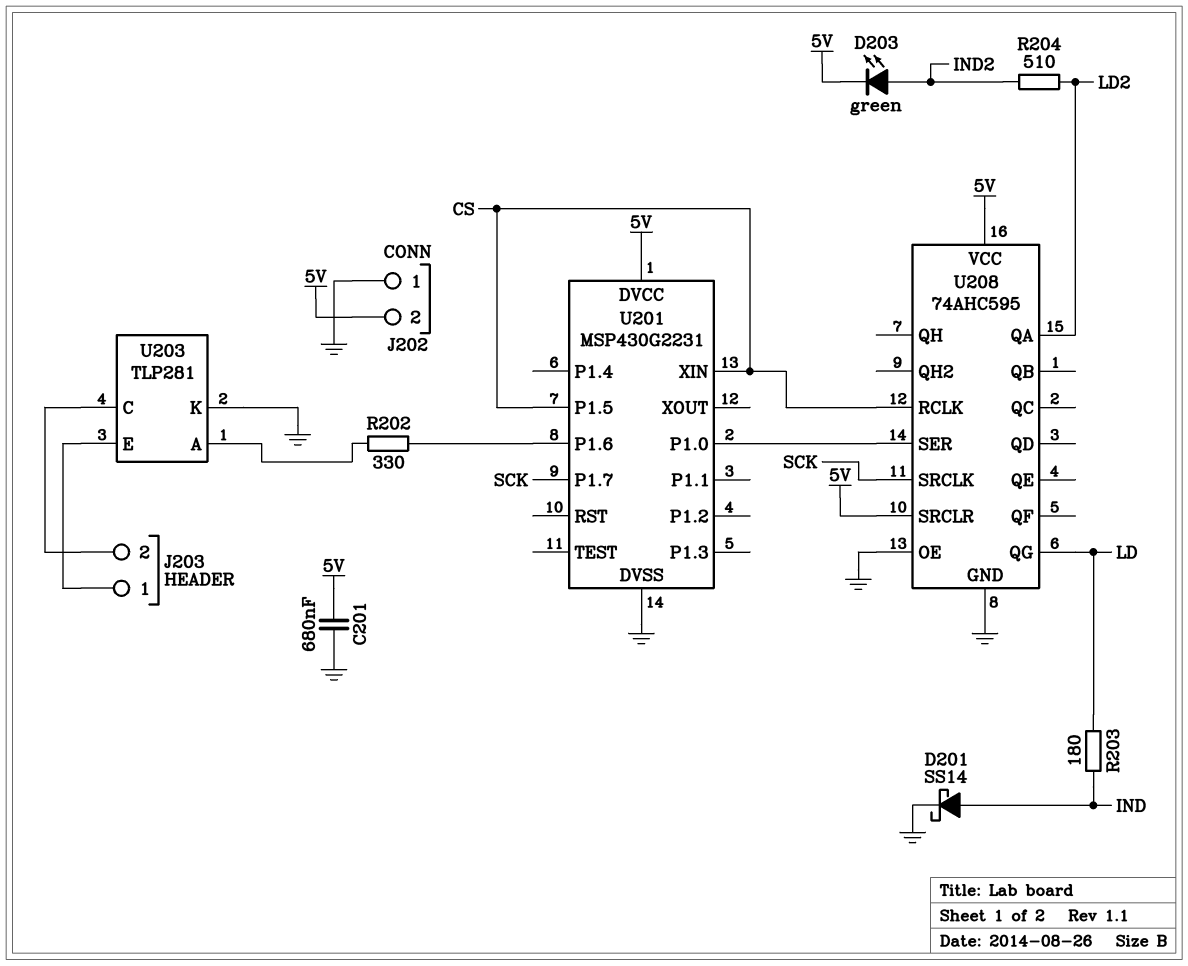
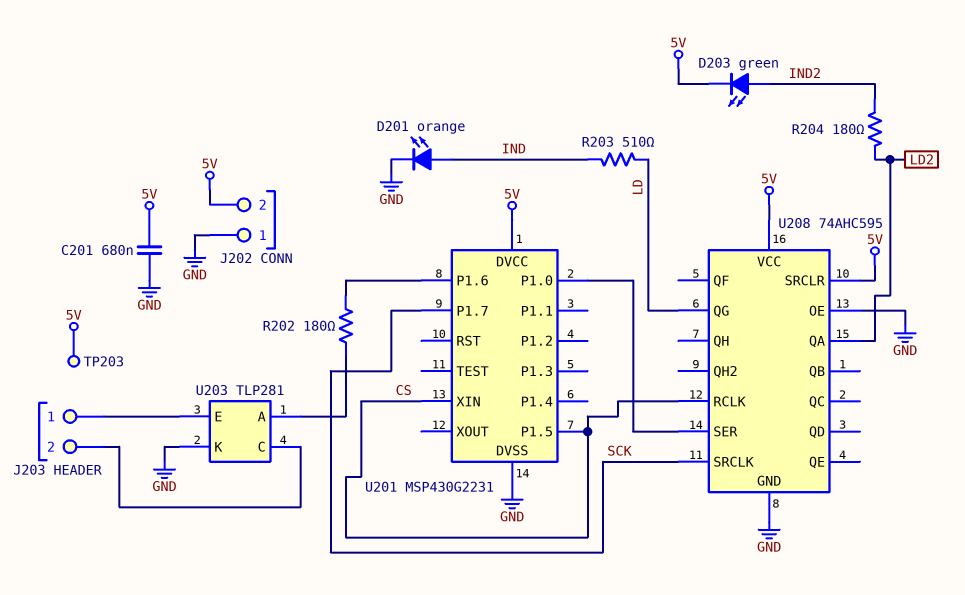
D201: schottky SS14 (A IND, K GND) -> LED orange (A IND, K GND)
R202: 330 (U201/P1.6, U203/A) -> 180 (U201/P1.6, U203/A)
R203: 180 (IND, LD) -> 510 (IND, LD)
R204: 510 (IND2, LD2) -> 180 (IND2, LD2)
TP203: none -> test point (5V)

